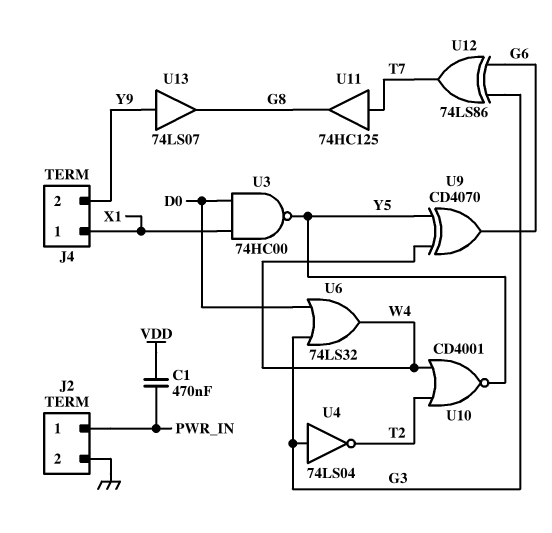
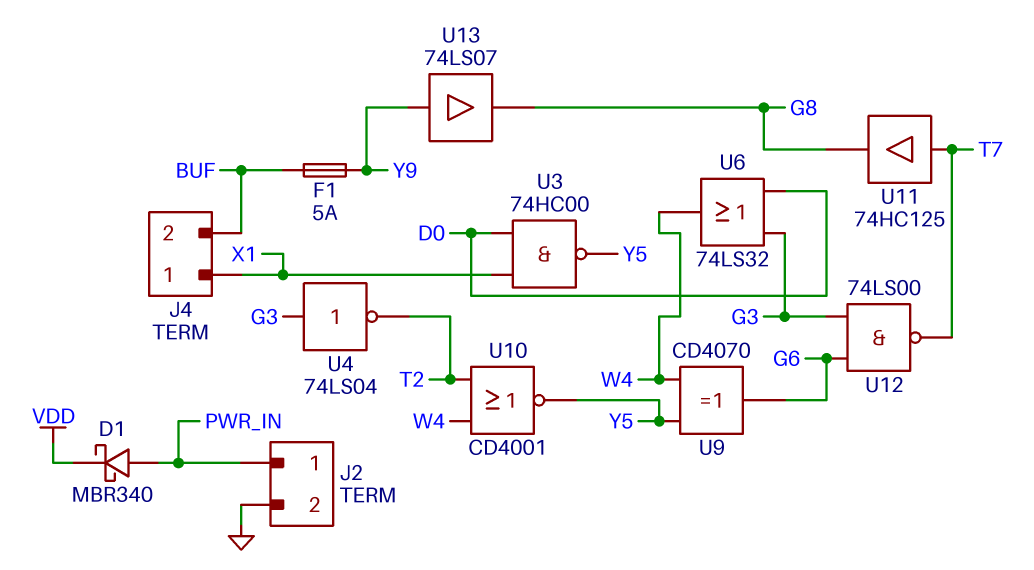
C1: 470nF (PWR_IN, VDD) -> none
D1: none -> schottky MBR340 (A PWR_IN, K VDD)
F1: none -> 5A (BUF, Y9)
J4 pin 2: Y9 -> BUF
U12: XOR 74LS86 (in G3, in G6, out T7) -> NAND 74LS00 (in G3, in G6, out T7)

